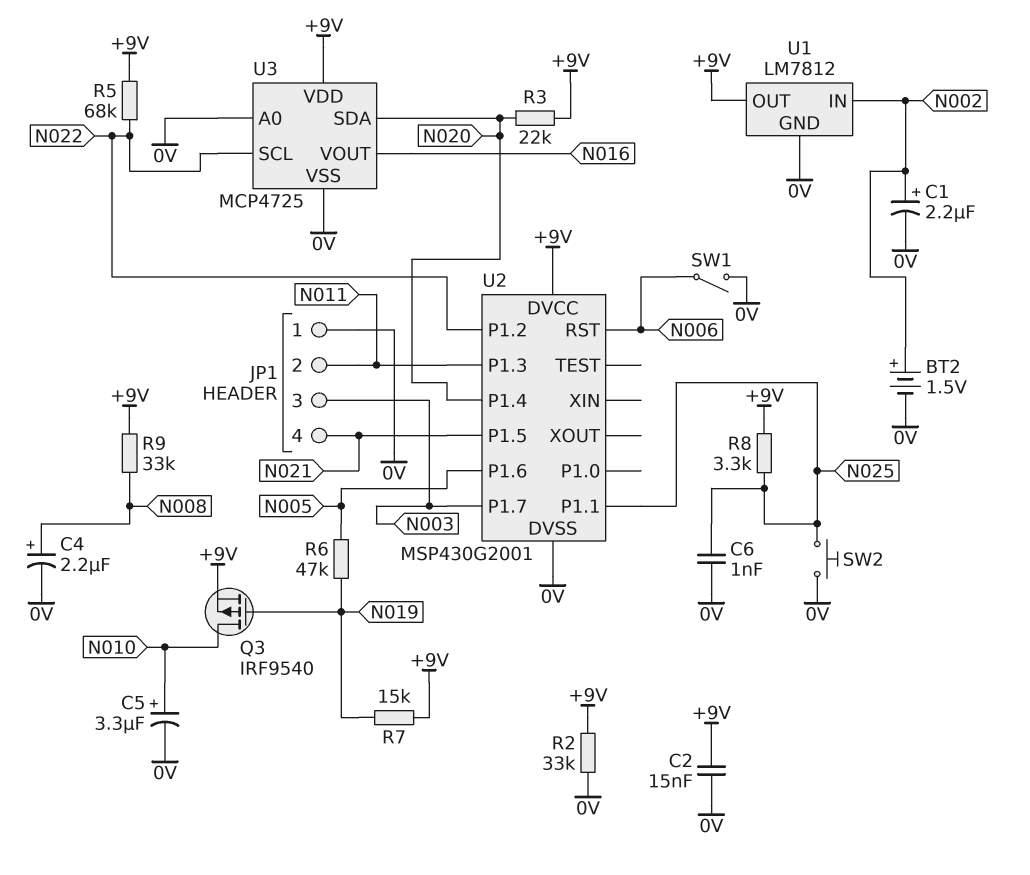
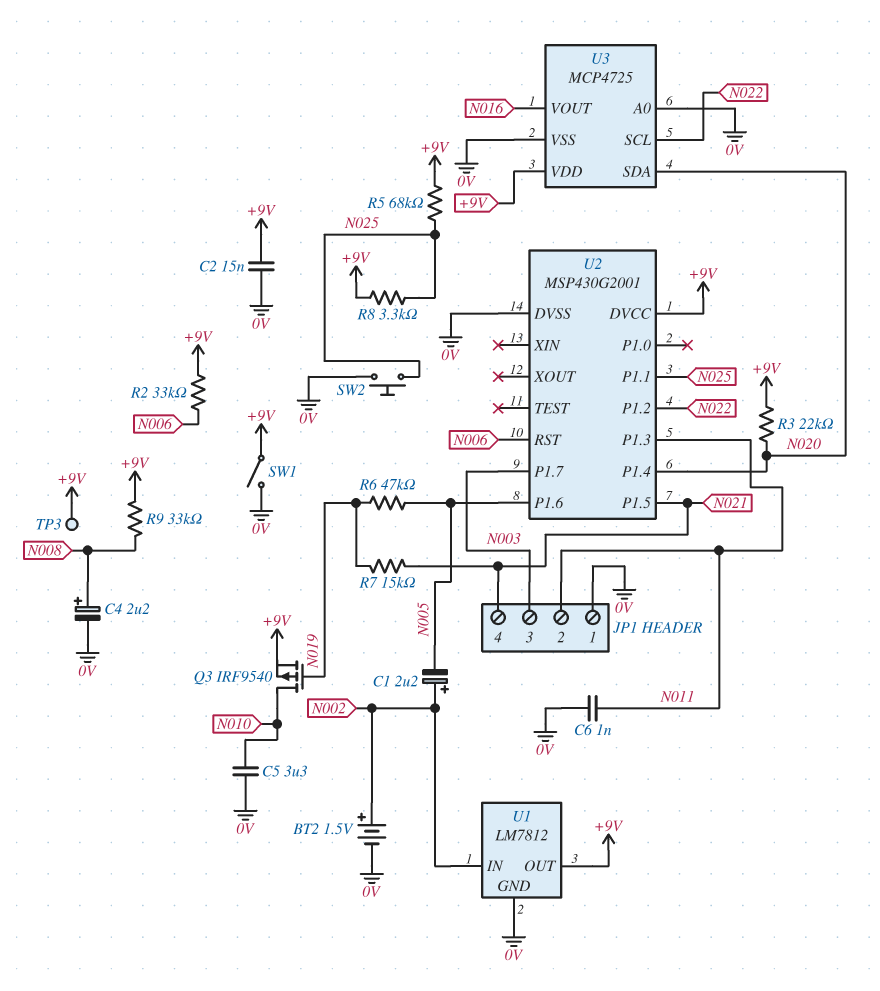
C1: 2.2uF (plus N002, minus 0V) -> 2.2uF (plus N002, minus N005)
C5: 3.3uF (plus N010, minus 0V) -> 3.3uF (0V, N010)
C6: 1nF (0V, N025) -> 1nF (0V, N011)
R2: 33k (+9V, 0V) -> 33k (+9V, N006)
R5: 68k (+9V, N022) -> 68k (+9V, N025)
R7: 15k (+9V, N019) -> 15k (N019, N021)
SW1: switch (0V, N006) -> switch (+9V, 0V)
TP3: none -> test point (+9V)

